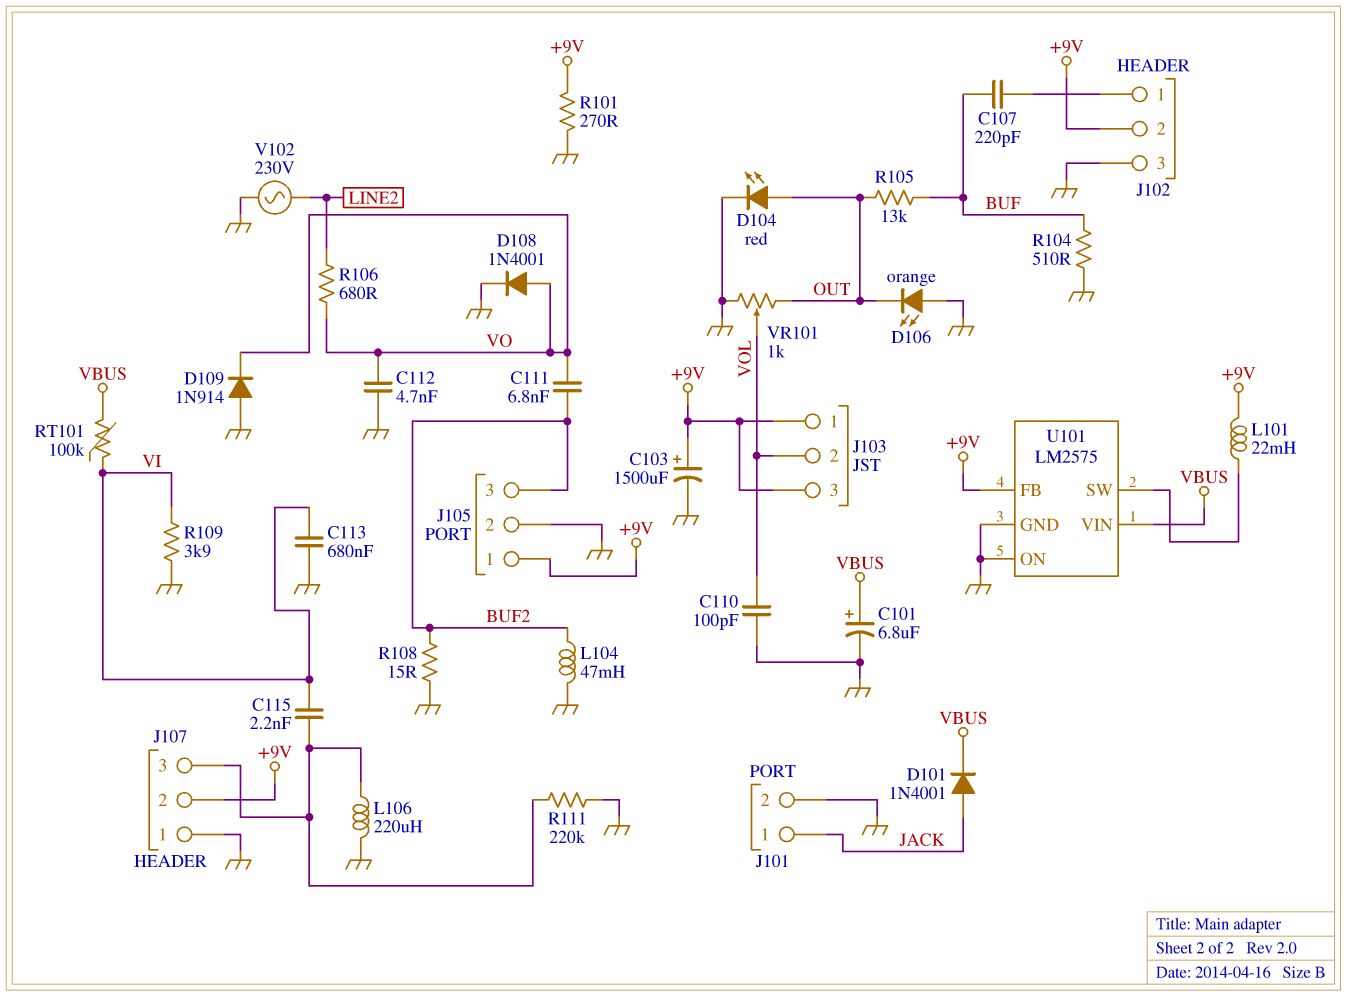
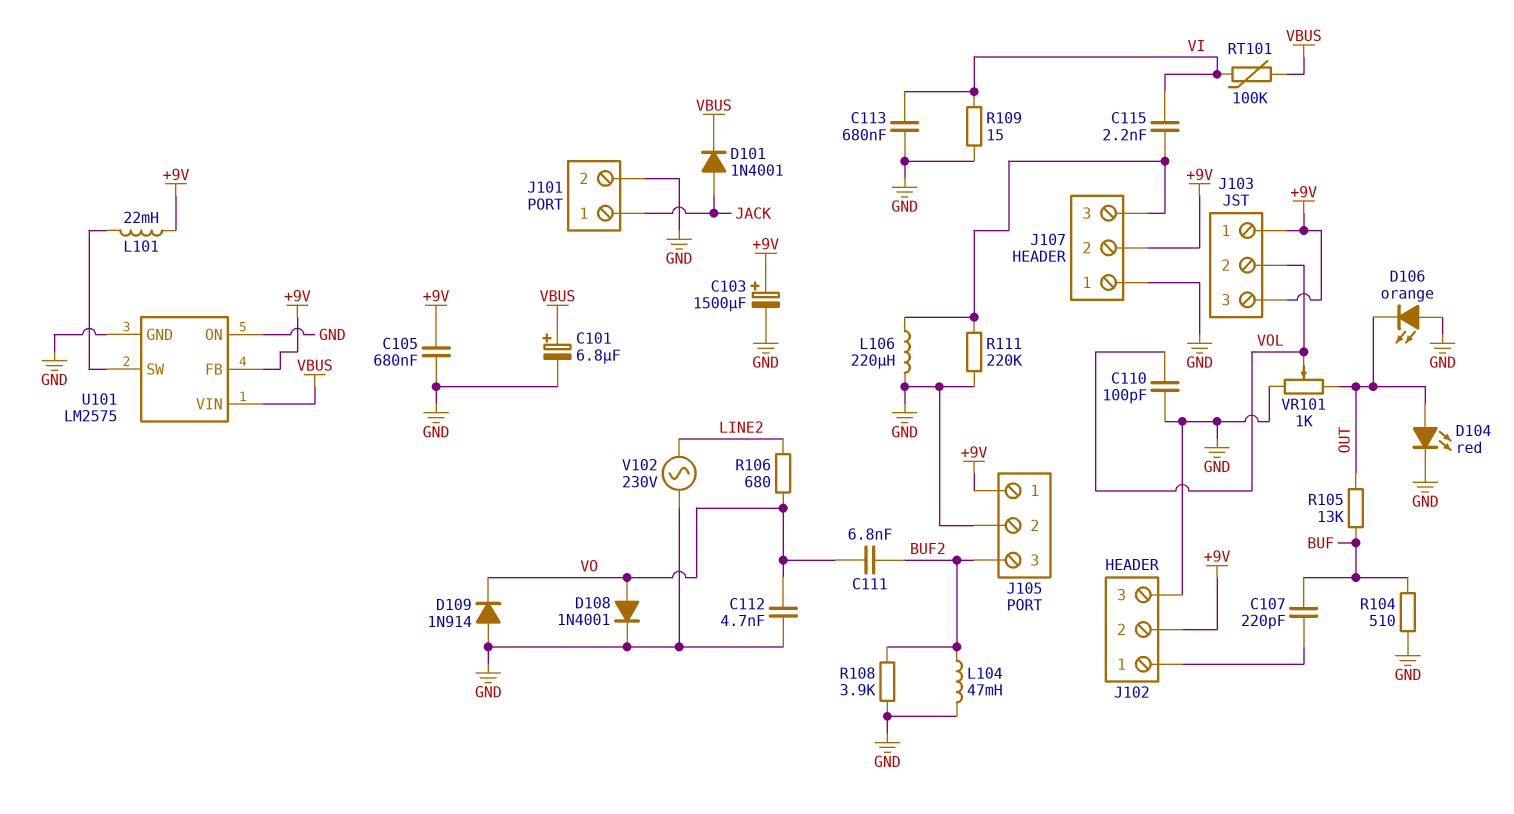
C105: none -> 680nF (+9V, GND)
R101: 270 (+9V, GND) -> none
R108: 15 (BUF2, GND) -> 3.9k (BUF2, GND)
R109: 3.9k (GND, VI) -> 15 (GND, VI)

